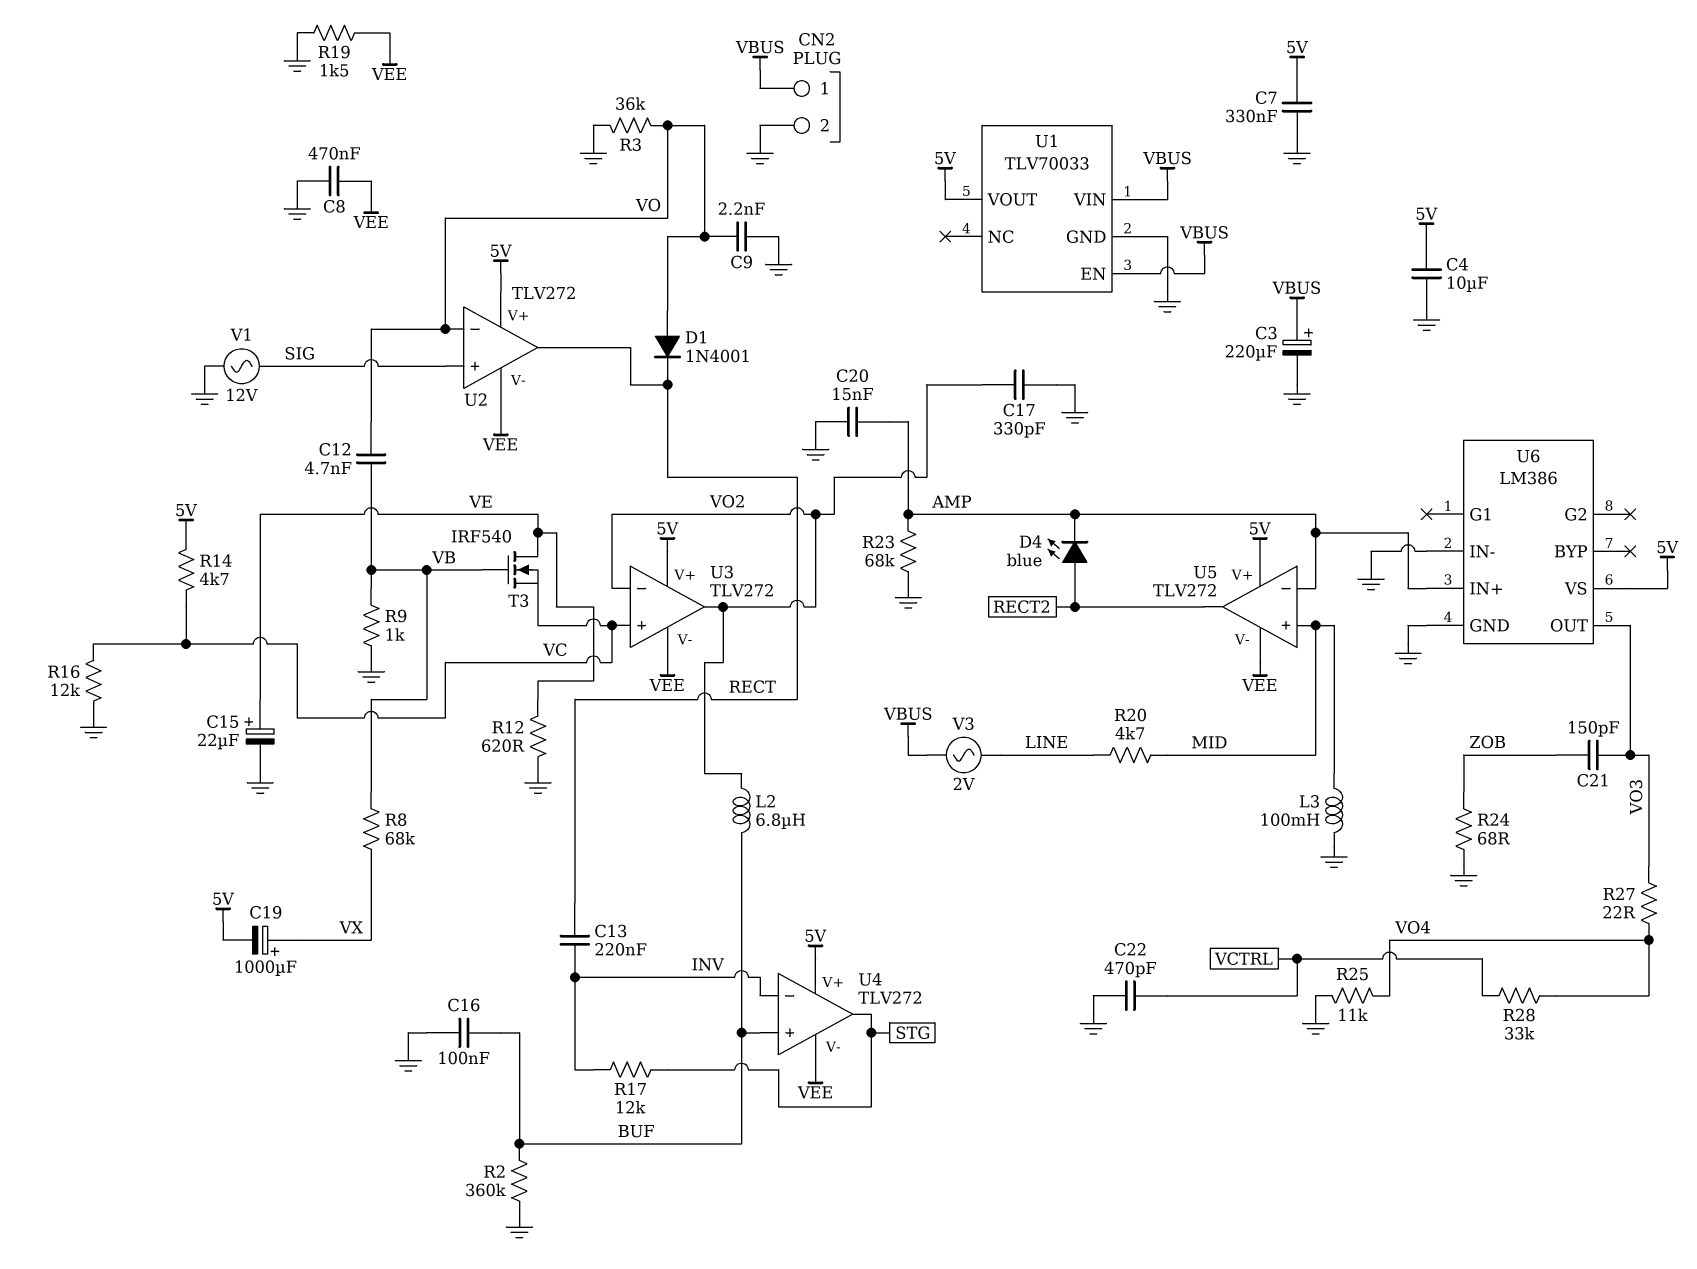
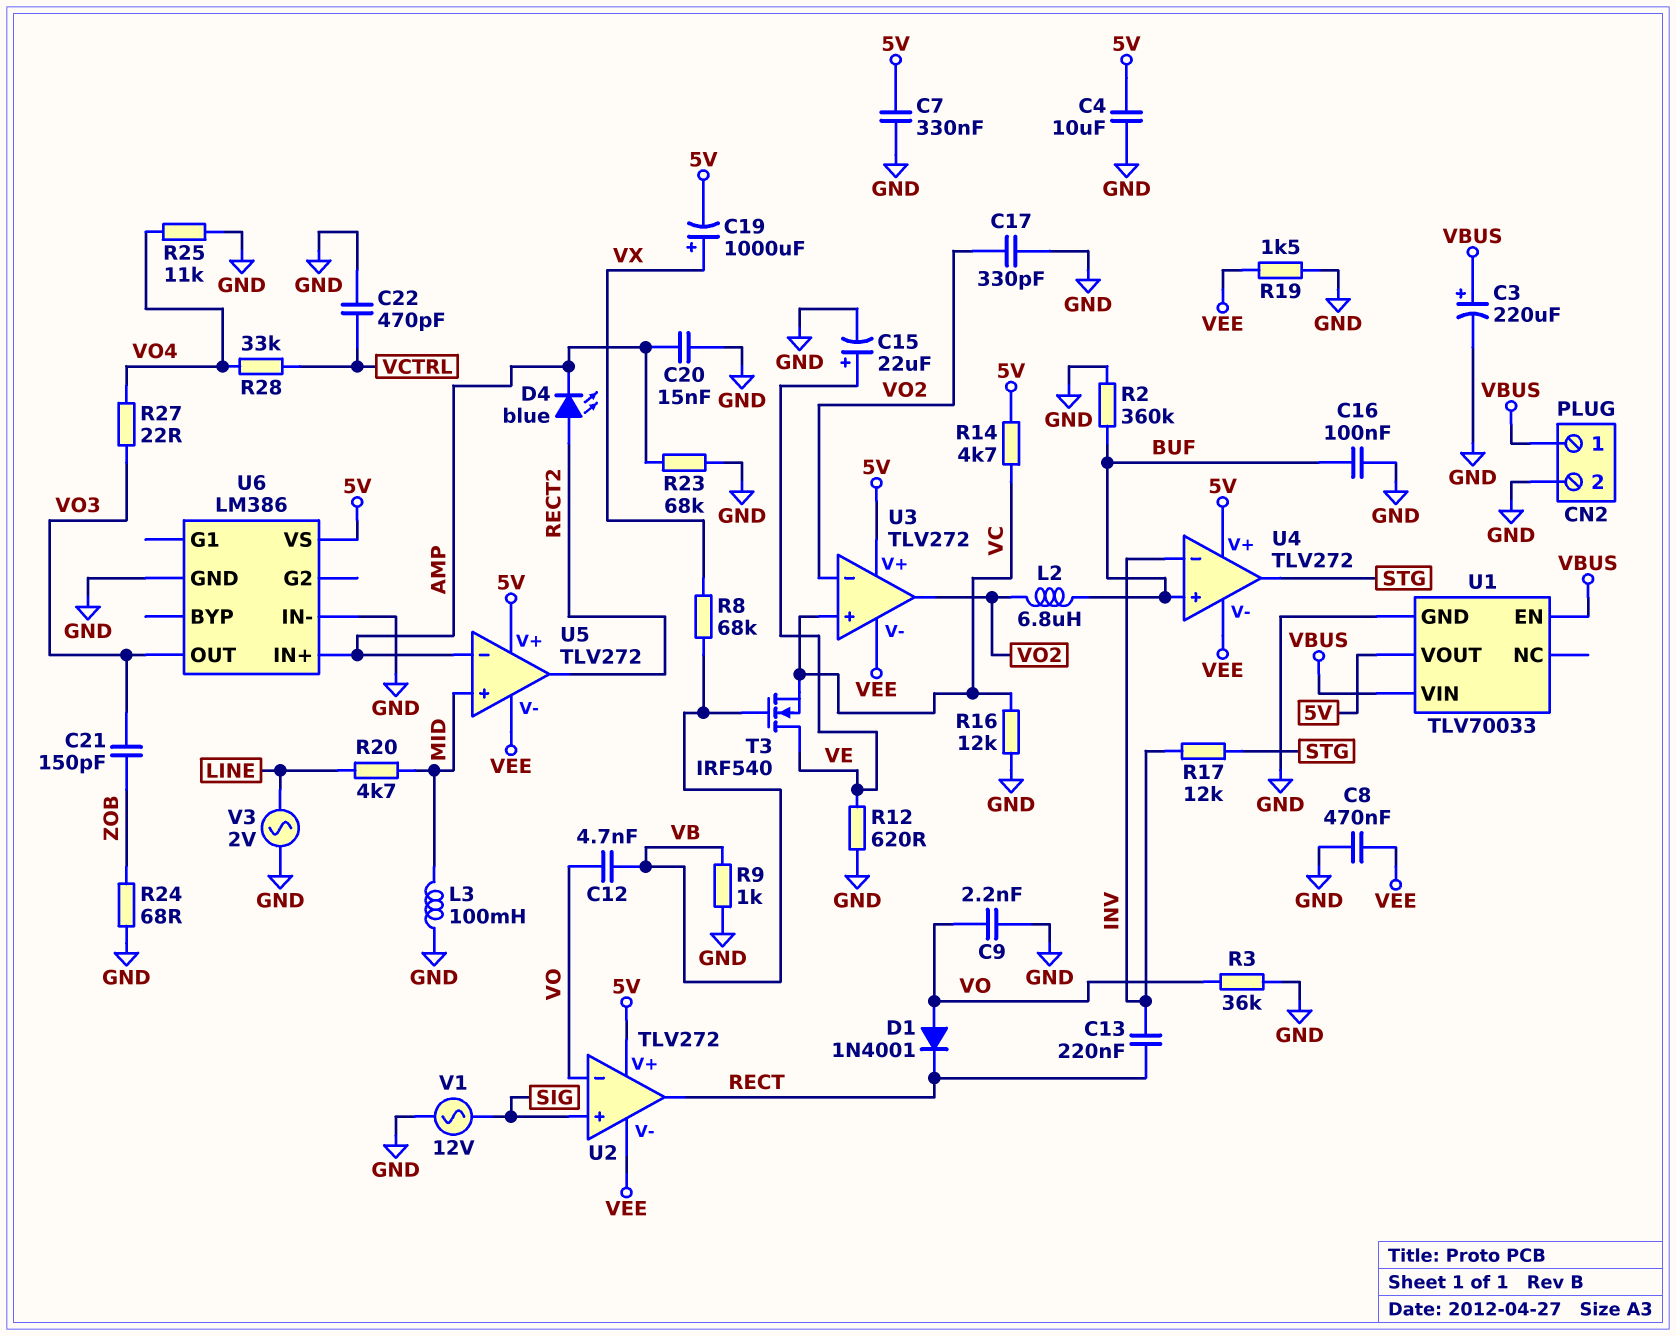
V3: AC 2V (LINE, VBUS) -> AC 2V (GND, LINE)

